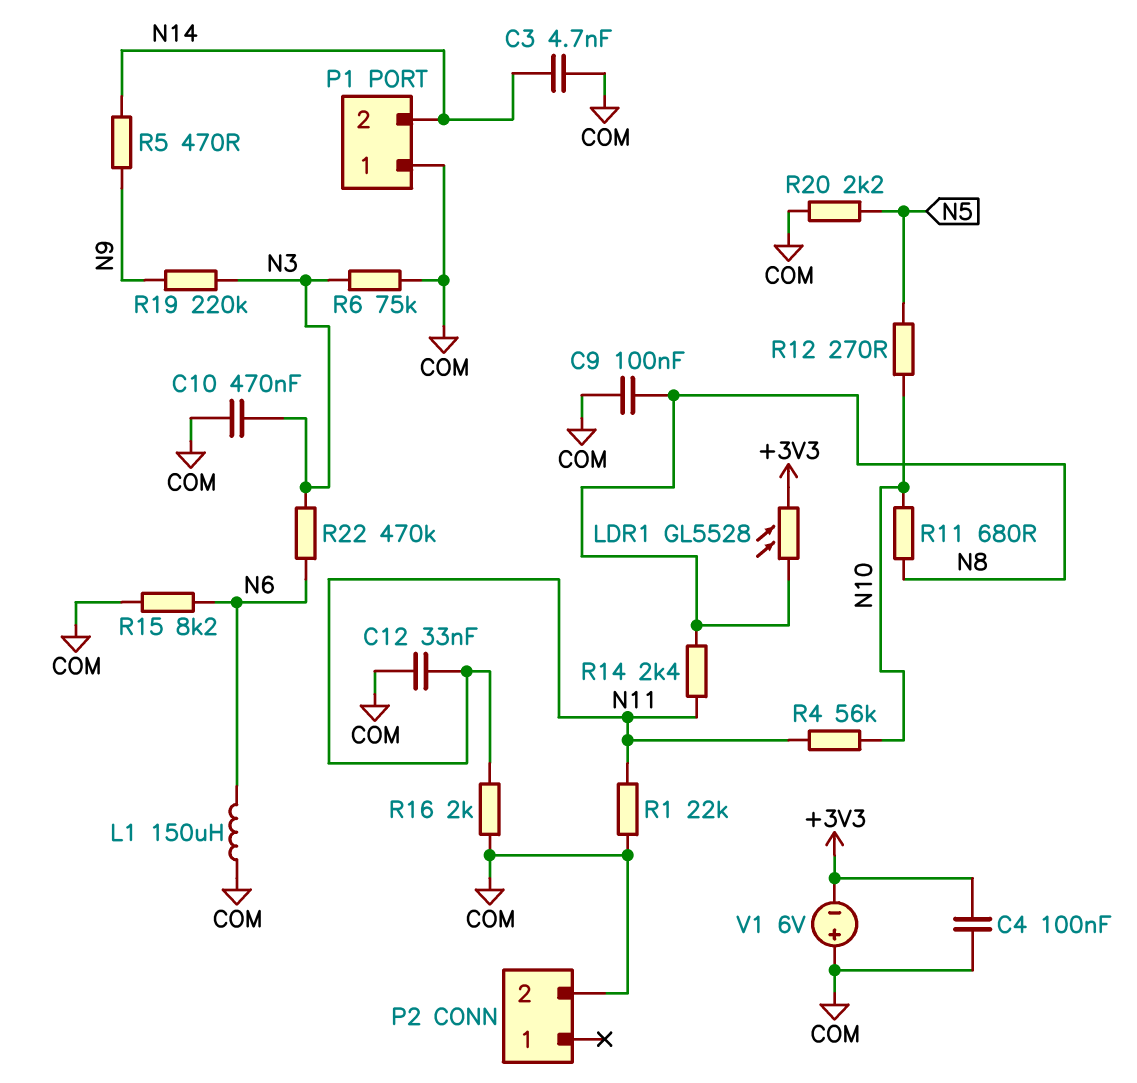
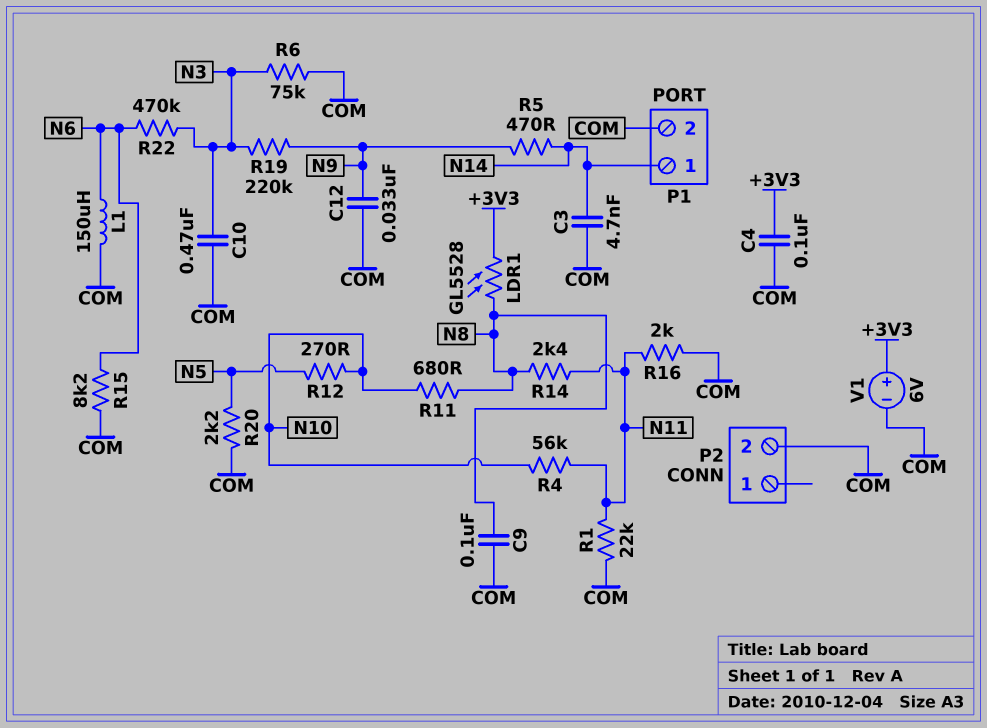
C12: 33nF (COM, N11) -> 33nF (COM, N9)
P1 pin 1: COM -> N14
P1 pin 2: N14 -> COM
V1: 6V (plus COM, minus +3V3) -> 6V (plus +3V3, minus COM)

